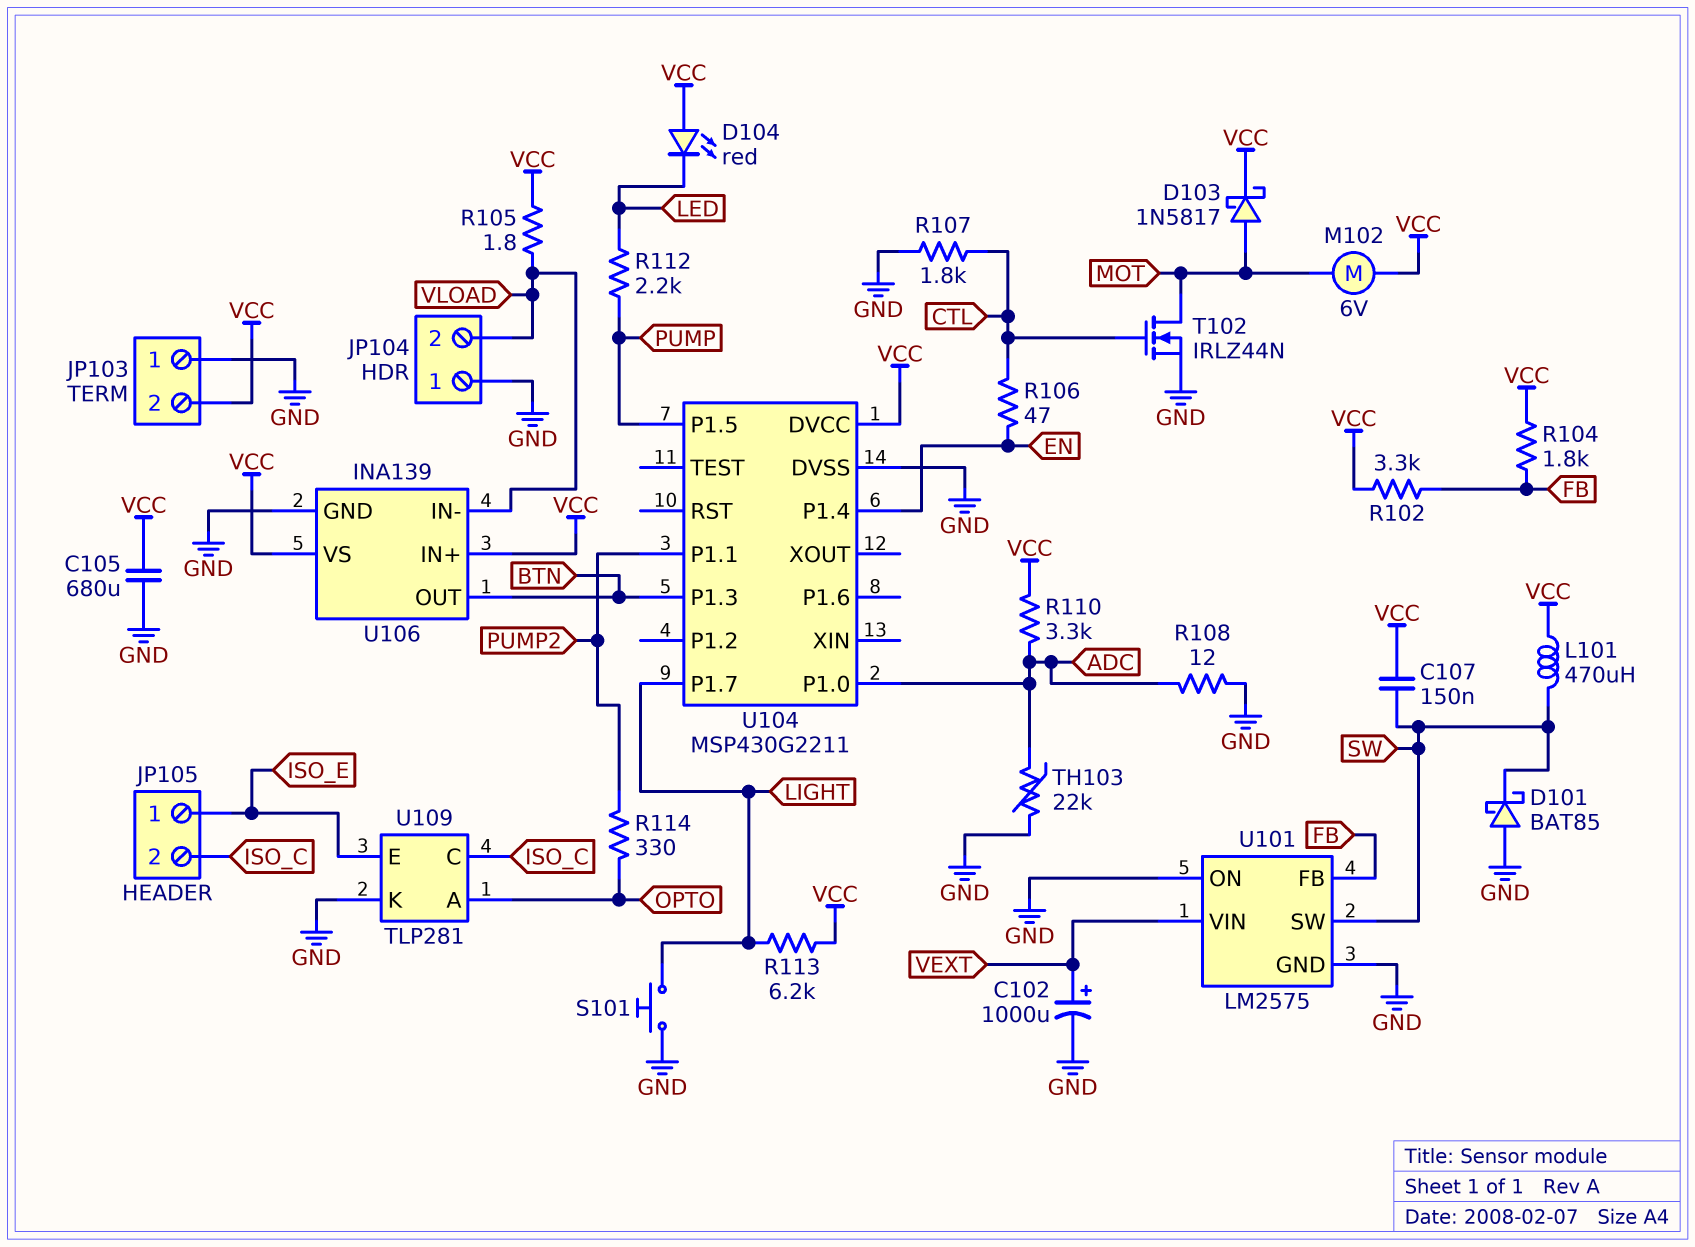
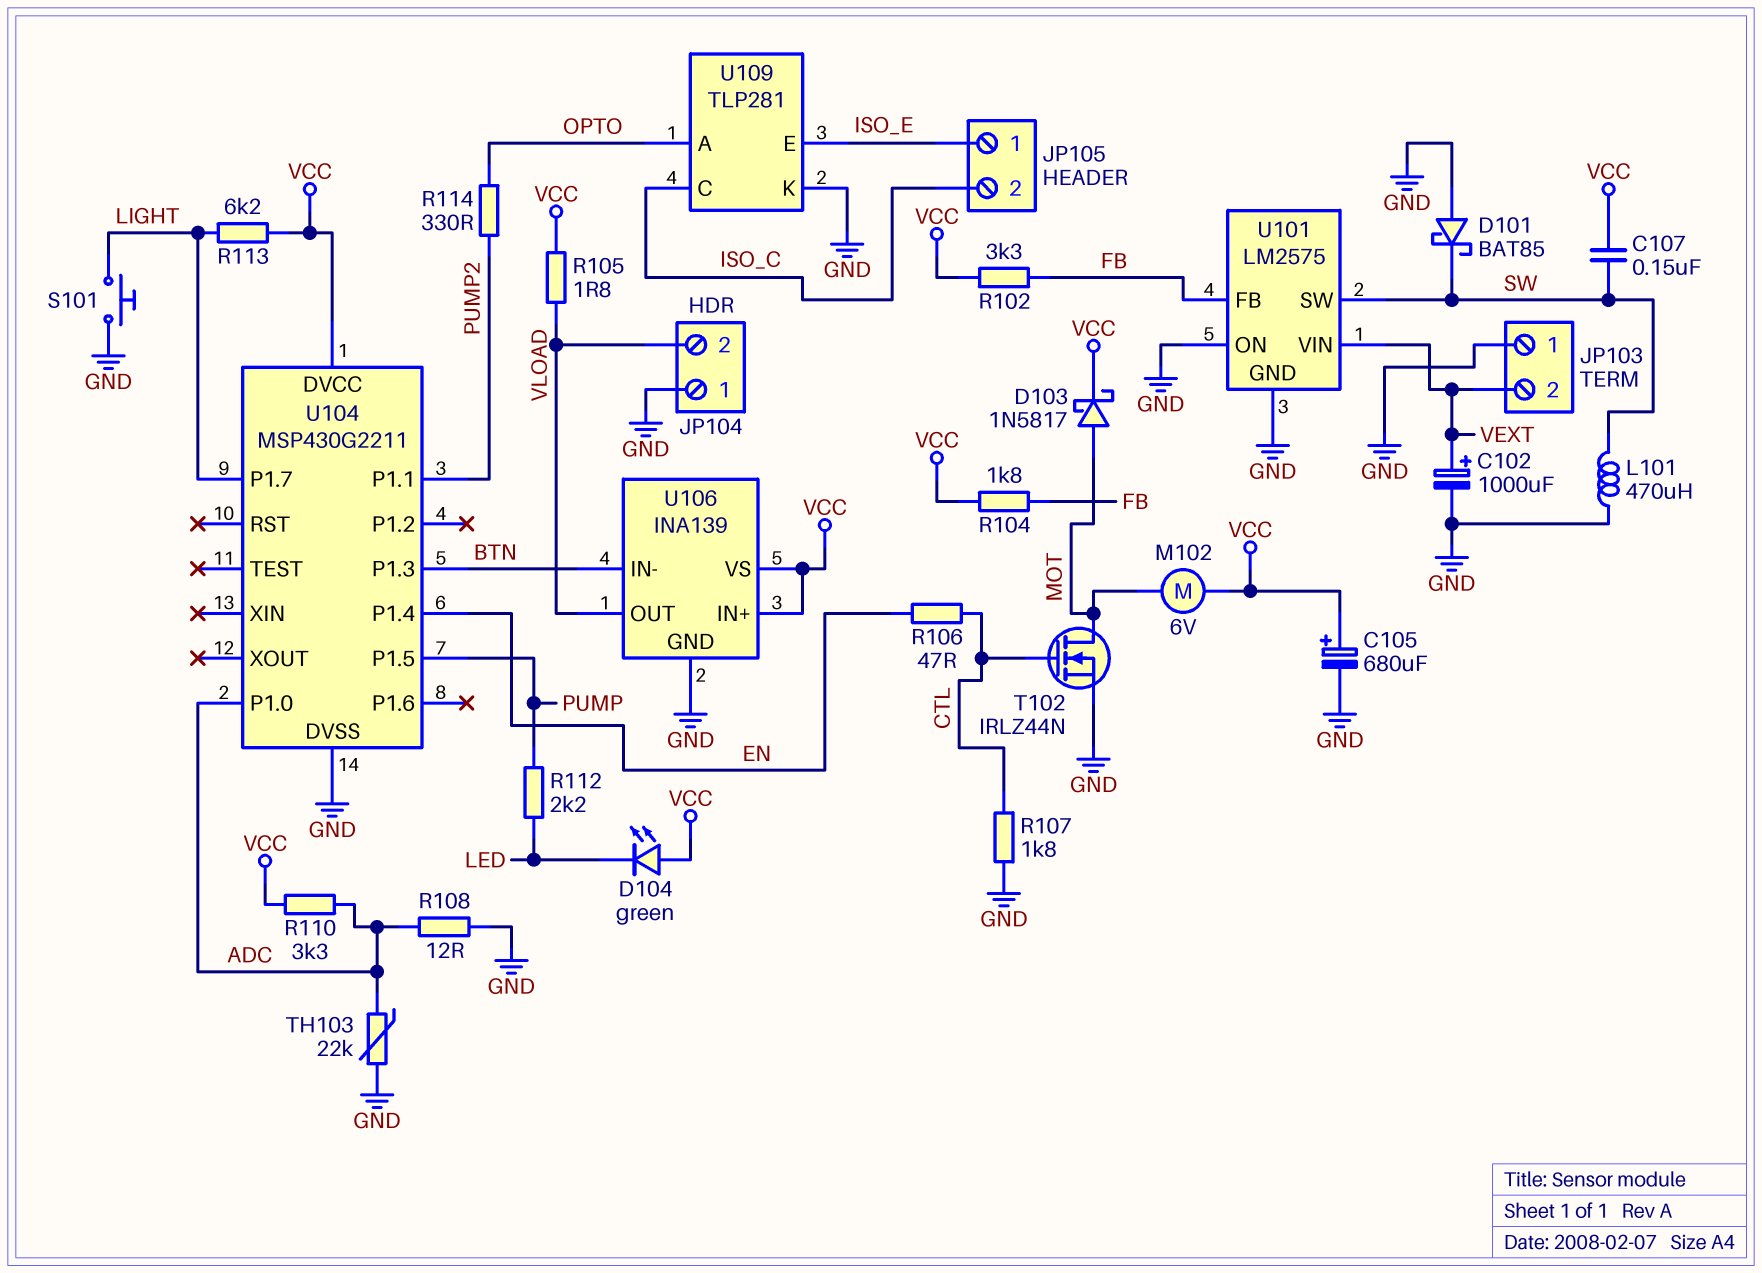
C105: 680uF (GND, VCC) -> 680uF (plus VCC, minus GND)
D104: LED red (A VCC, K LED) -> LED green (A VCC, K LED)
JP103 pin 2: VCC -> VEXT
L101: 470uH (SW, VCC) -> 470uH (GND, SW)
U106 pin IN-: VLOAD -> BTN
U106 pin OUT: BTN -> VLOAD

